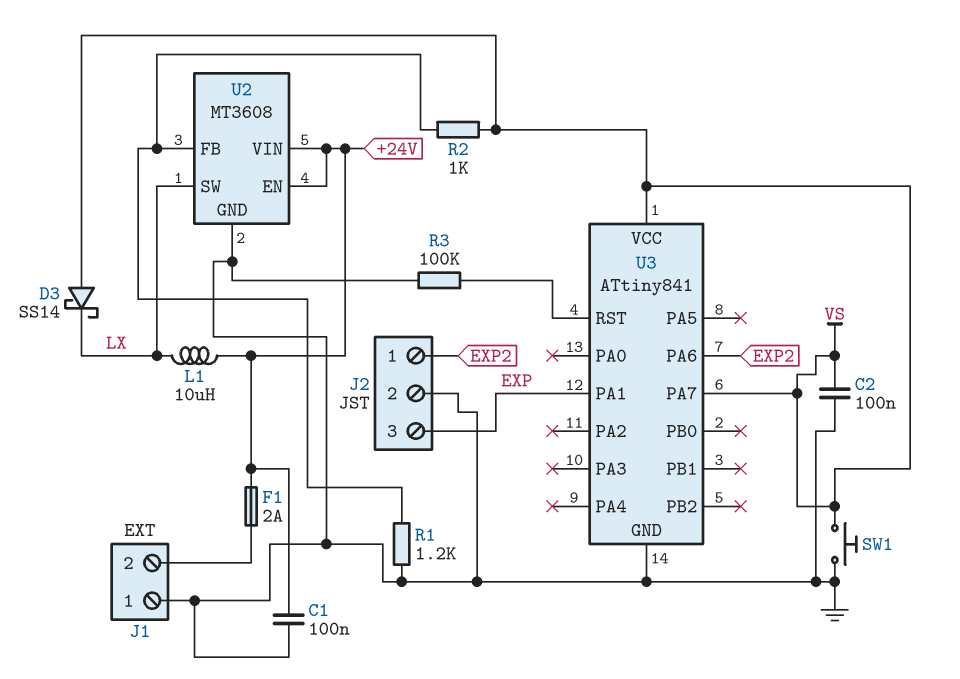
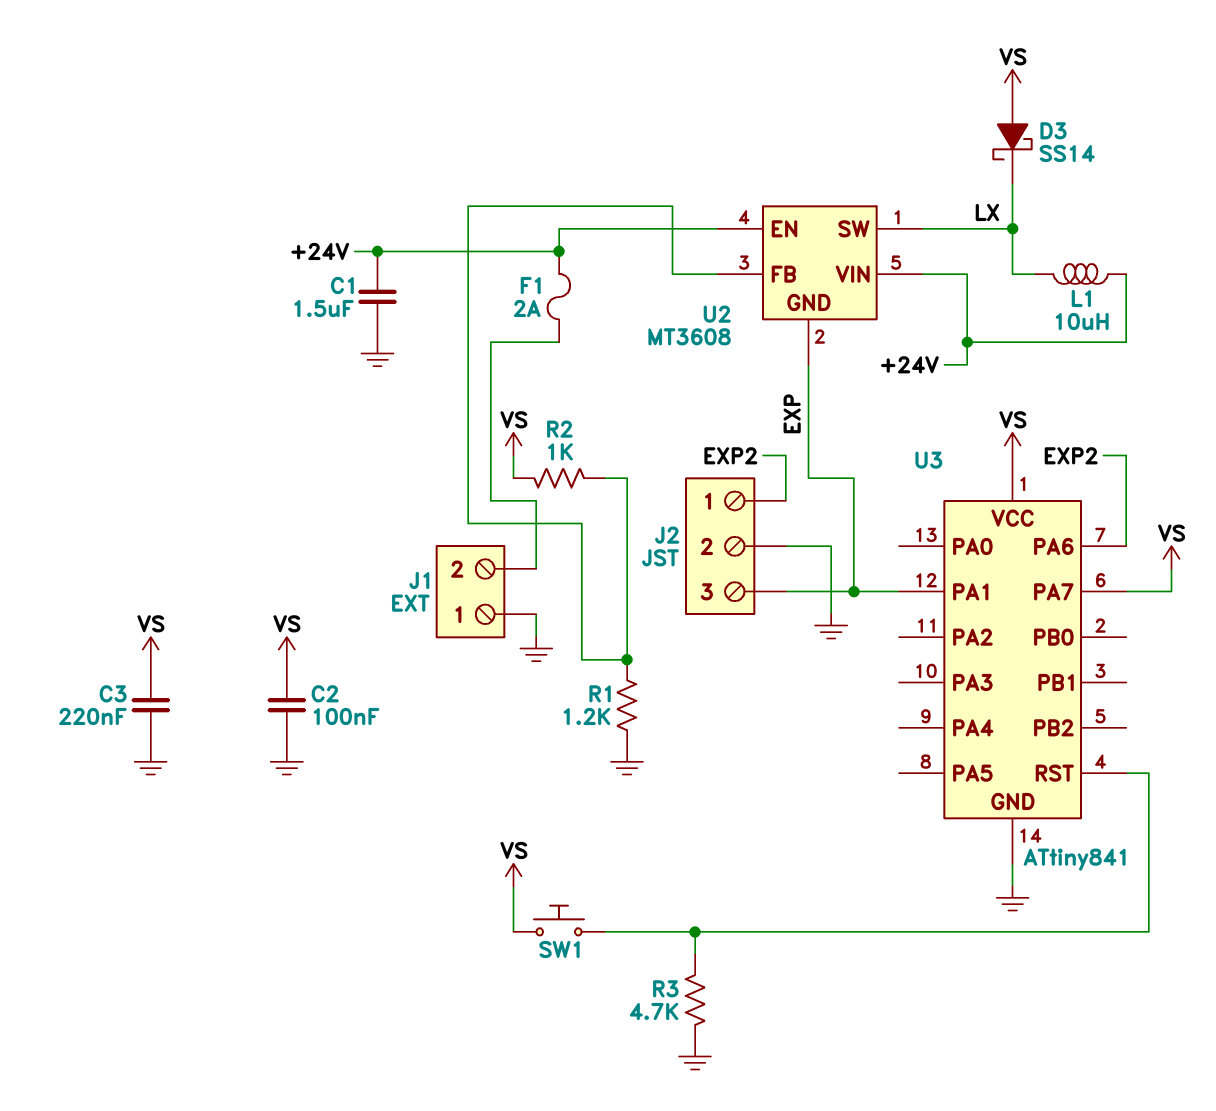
C1: 100nF (+24V, GND) -> 1.5uF (+24V, GND)
C3: none -> 220nF (GND, VS)
R3: 100k (GND, U3/RST) -> 4.7k (GND, U3/RST)
SW1: button (GND, VS) -> button (U3/RST, VS)
U2 pin GND: GND -> EXP

